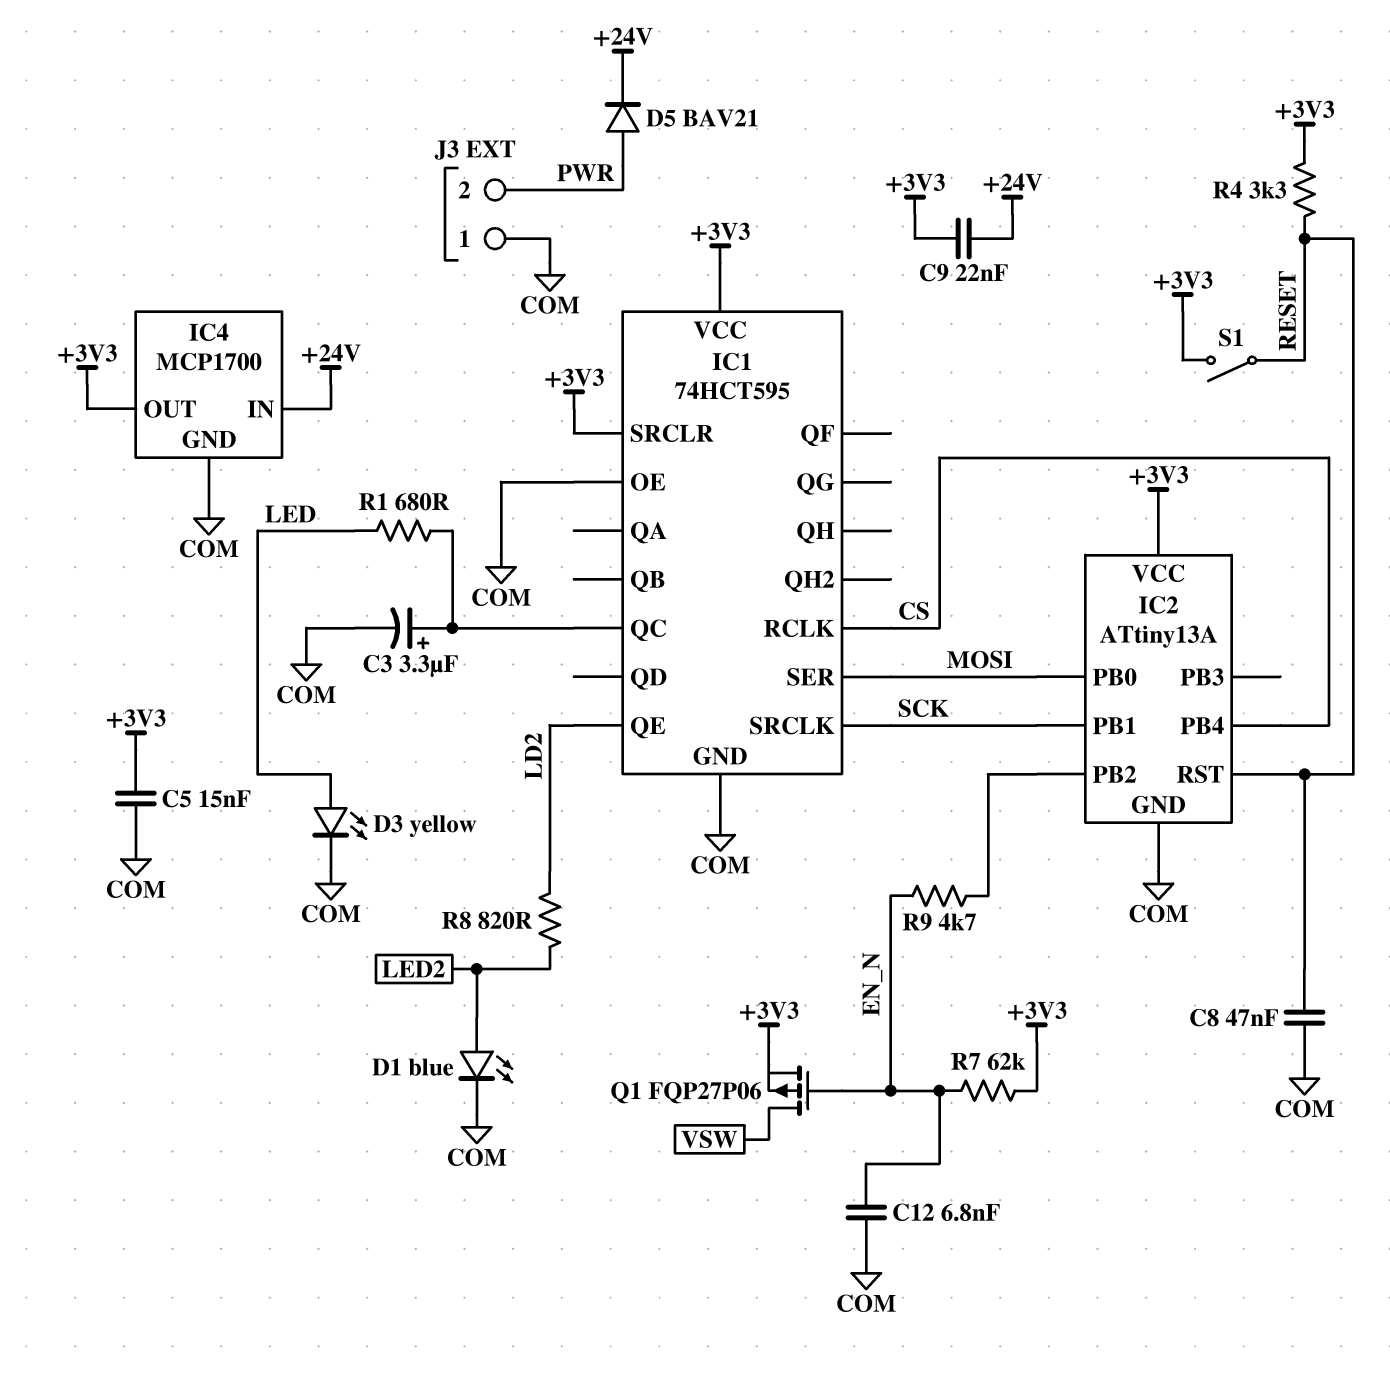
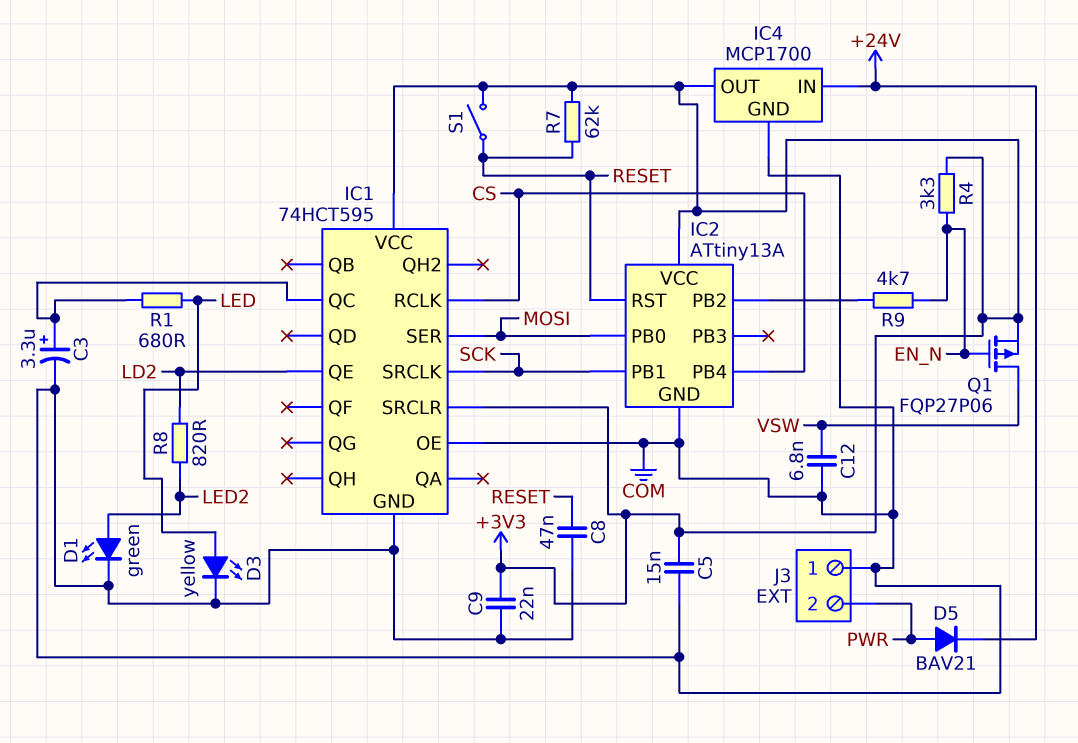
C9: 22nF (+3V3, +24V) -> 22nF (+3V3, COM)
C12: 6.8nF (COM, EN_N) -> 6.8nF (COM, VSW)
D1: LED blue (A LED2, K COM) -> LED green (A LED2, K COM)
R4: 3.3k (+3V3, RESET) -> 3.3k (+3V3, EN_N)
R7: 62k (+3V3, EN_N) -> 62k (+3V3, RESET)

